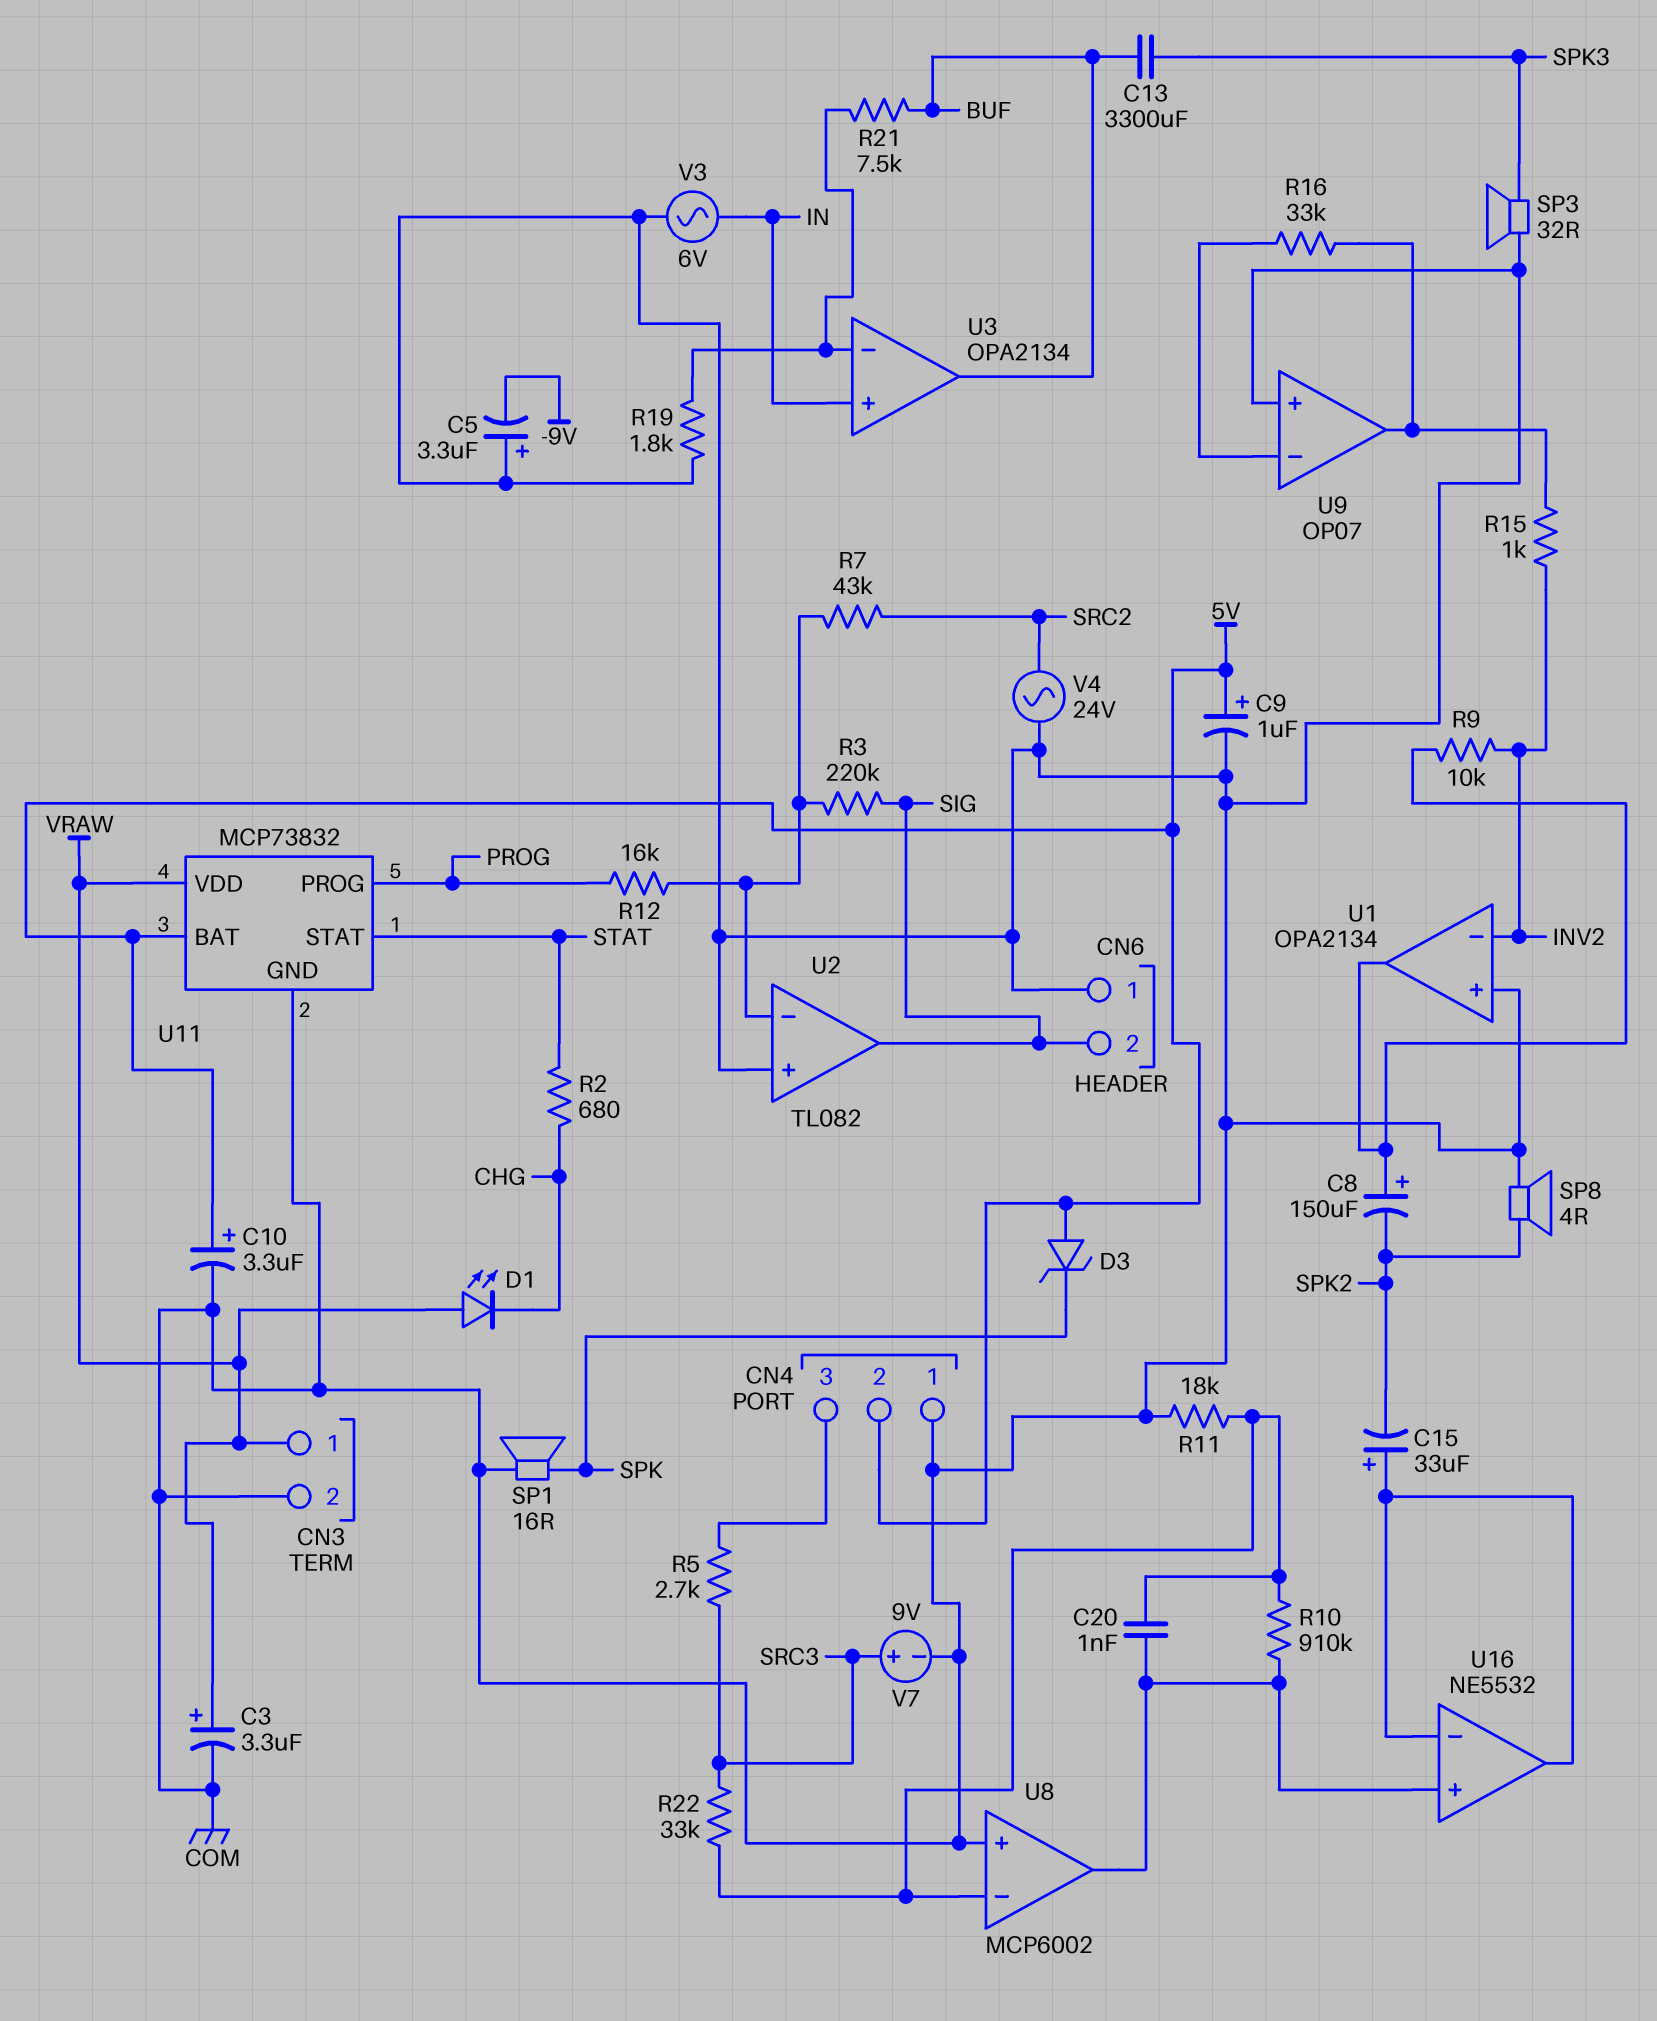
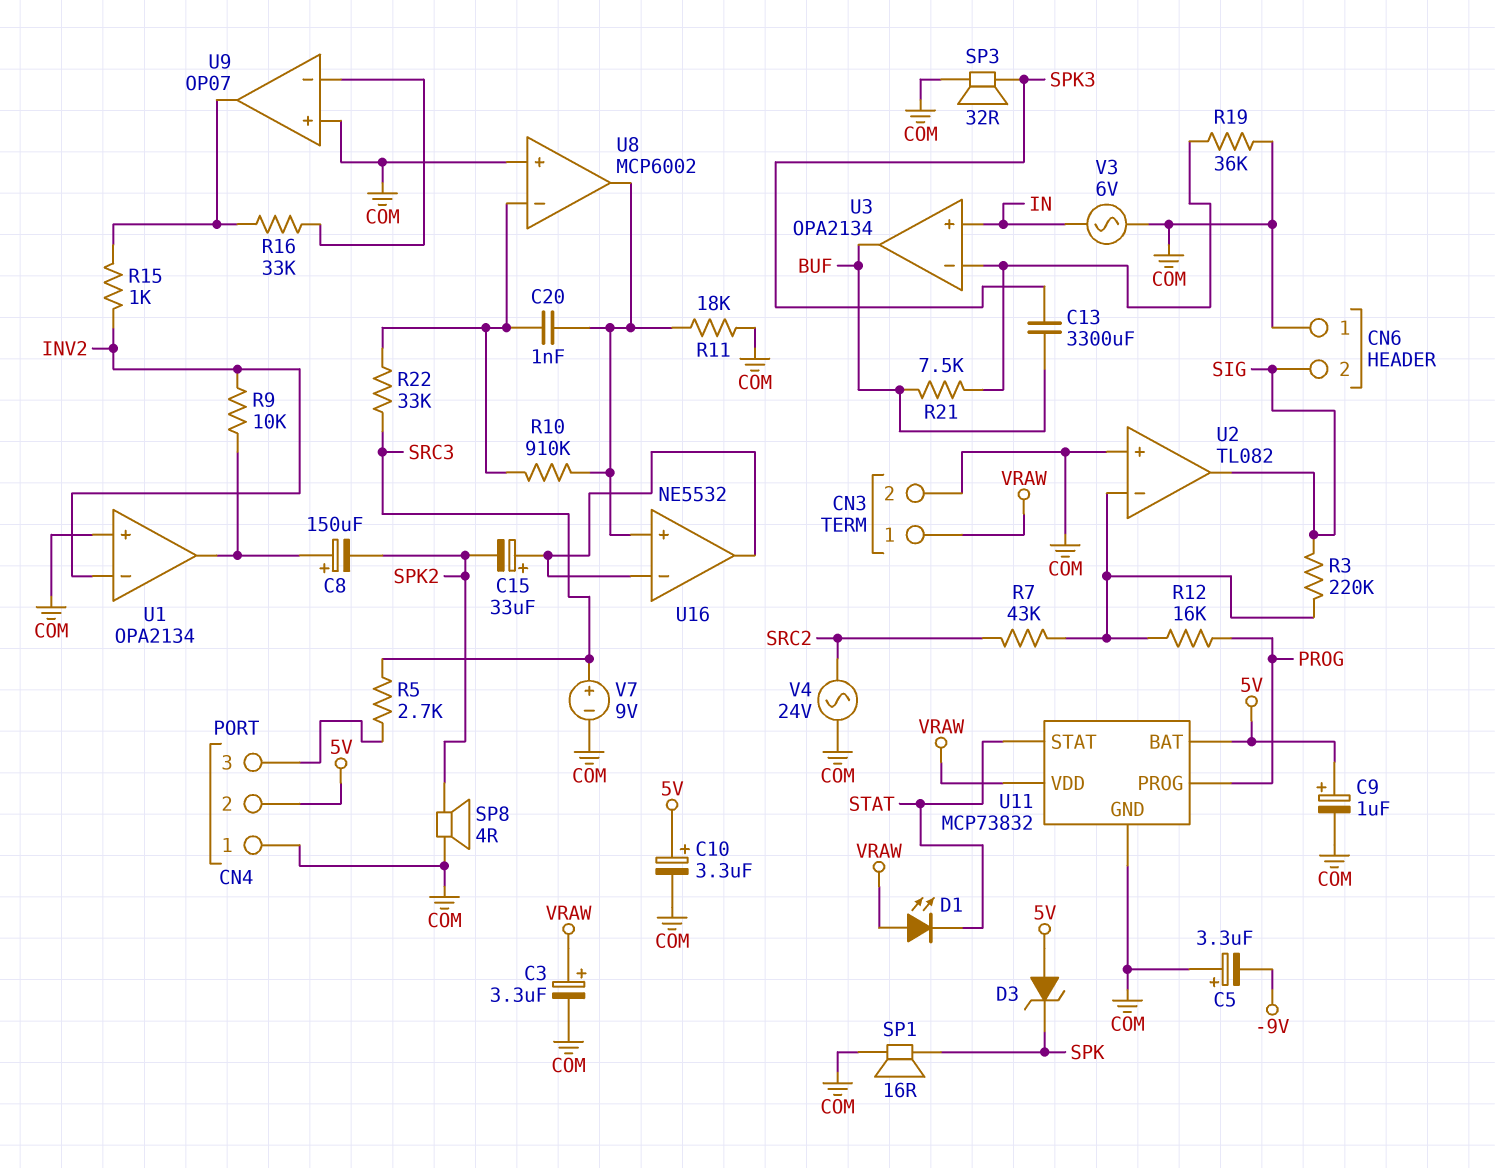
D1: LED (A VRAW, K CHG) -> LED (A VRAW, K STAT)
R2: 680 (CHG, STAT) -> none
R11: 18k (COM, U8/in-) -> 18k (COM, U8/out)
R19: 1.8k (COM, U3/in-) -> 36k (COM, U3/in-)

